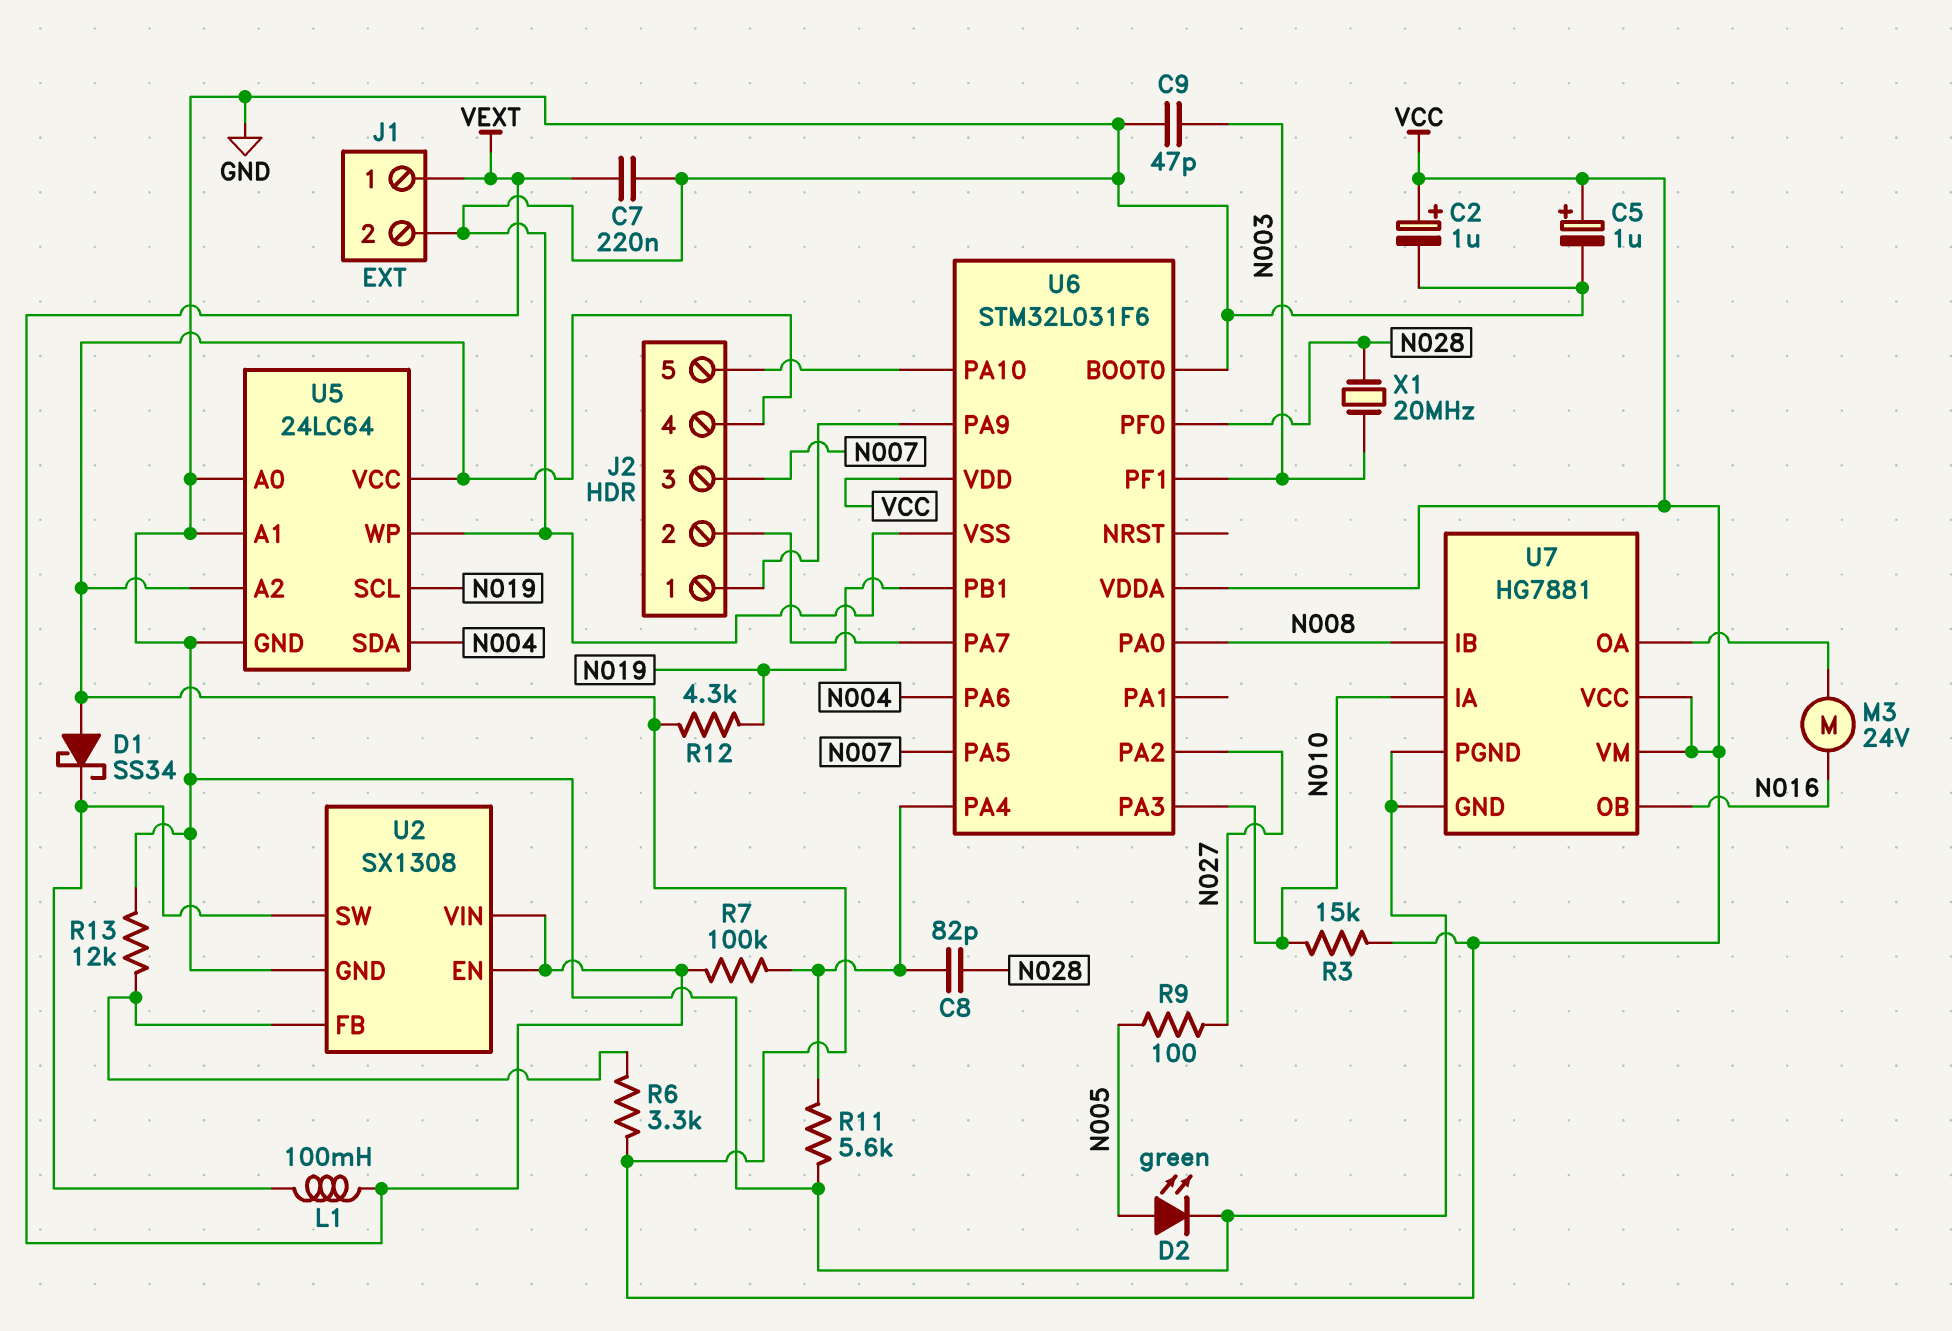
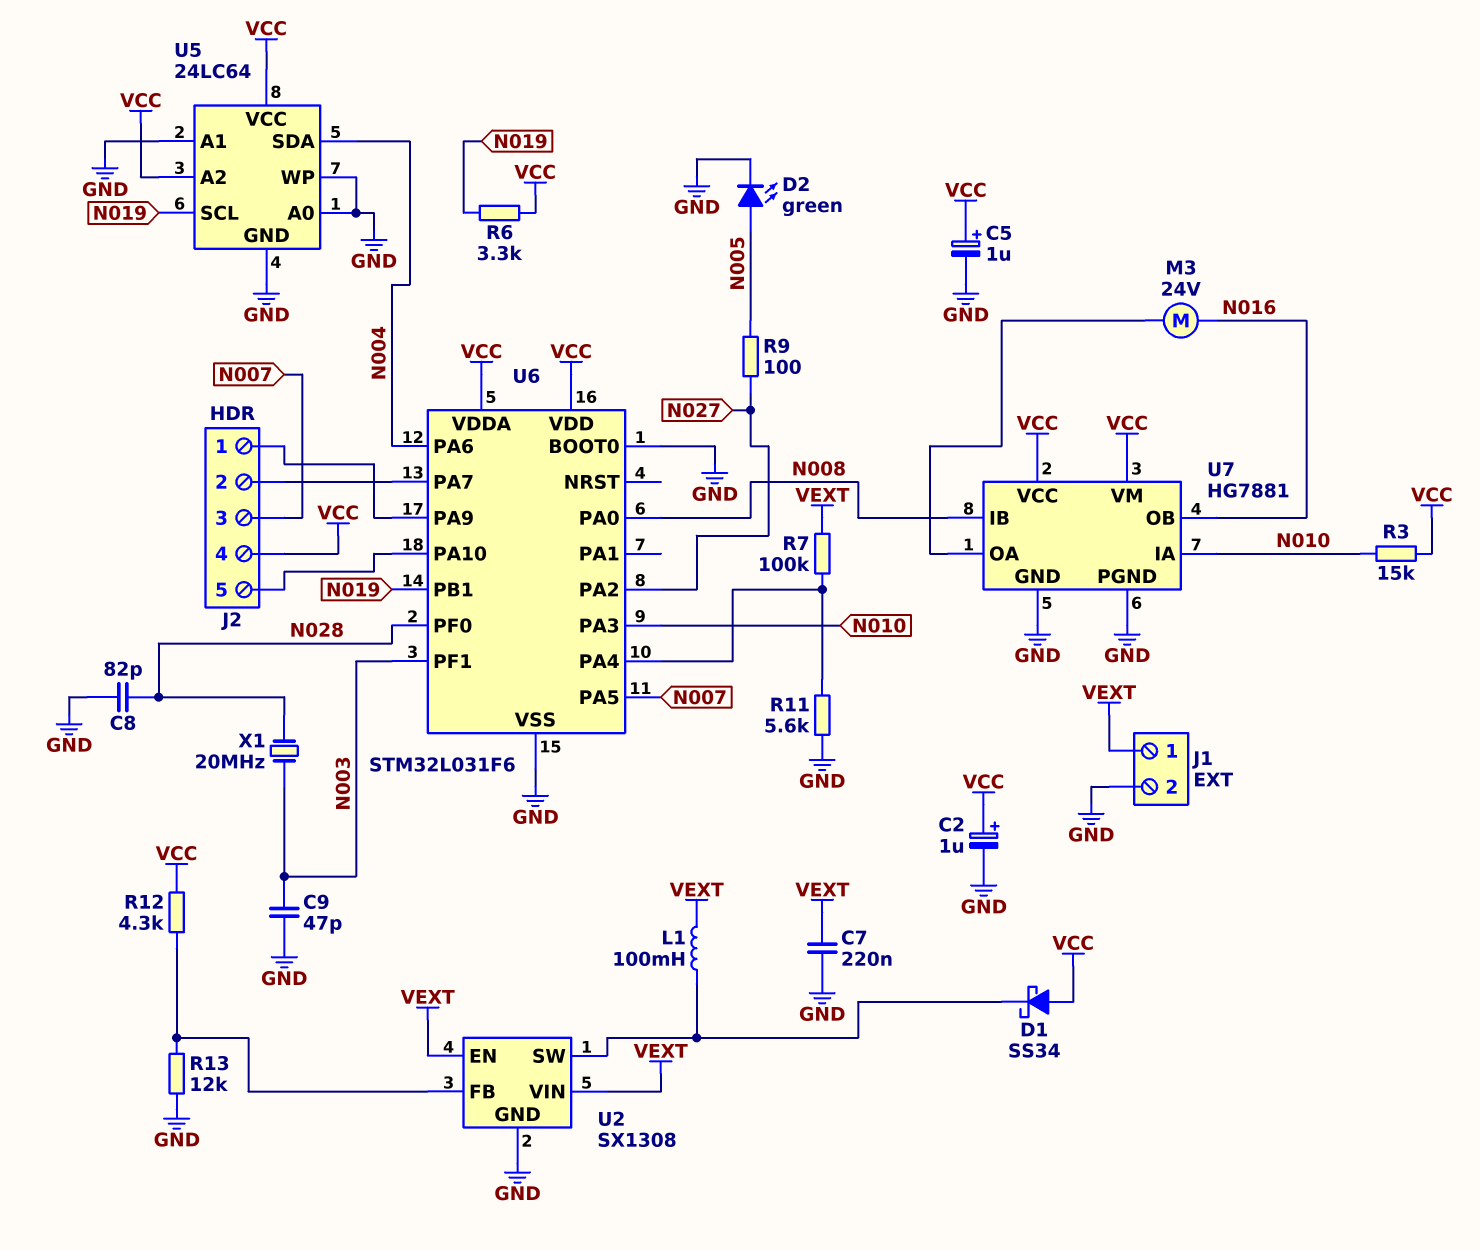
C8: 82pF (N028, U6/PA4) -> 82pF (GND, N028)
R6: 3.3k (U2/FB, VCC) -> 3.3k (N019, VCC)
R12: 4.3k (N019, VCC) -> 4.3k (U2/FB, VCC)

